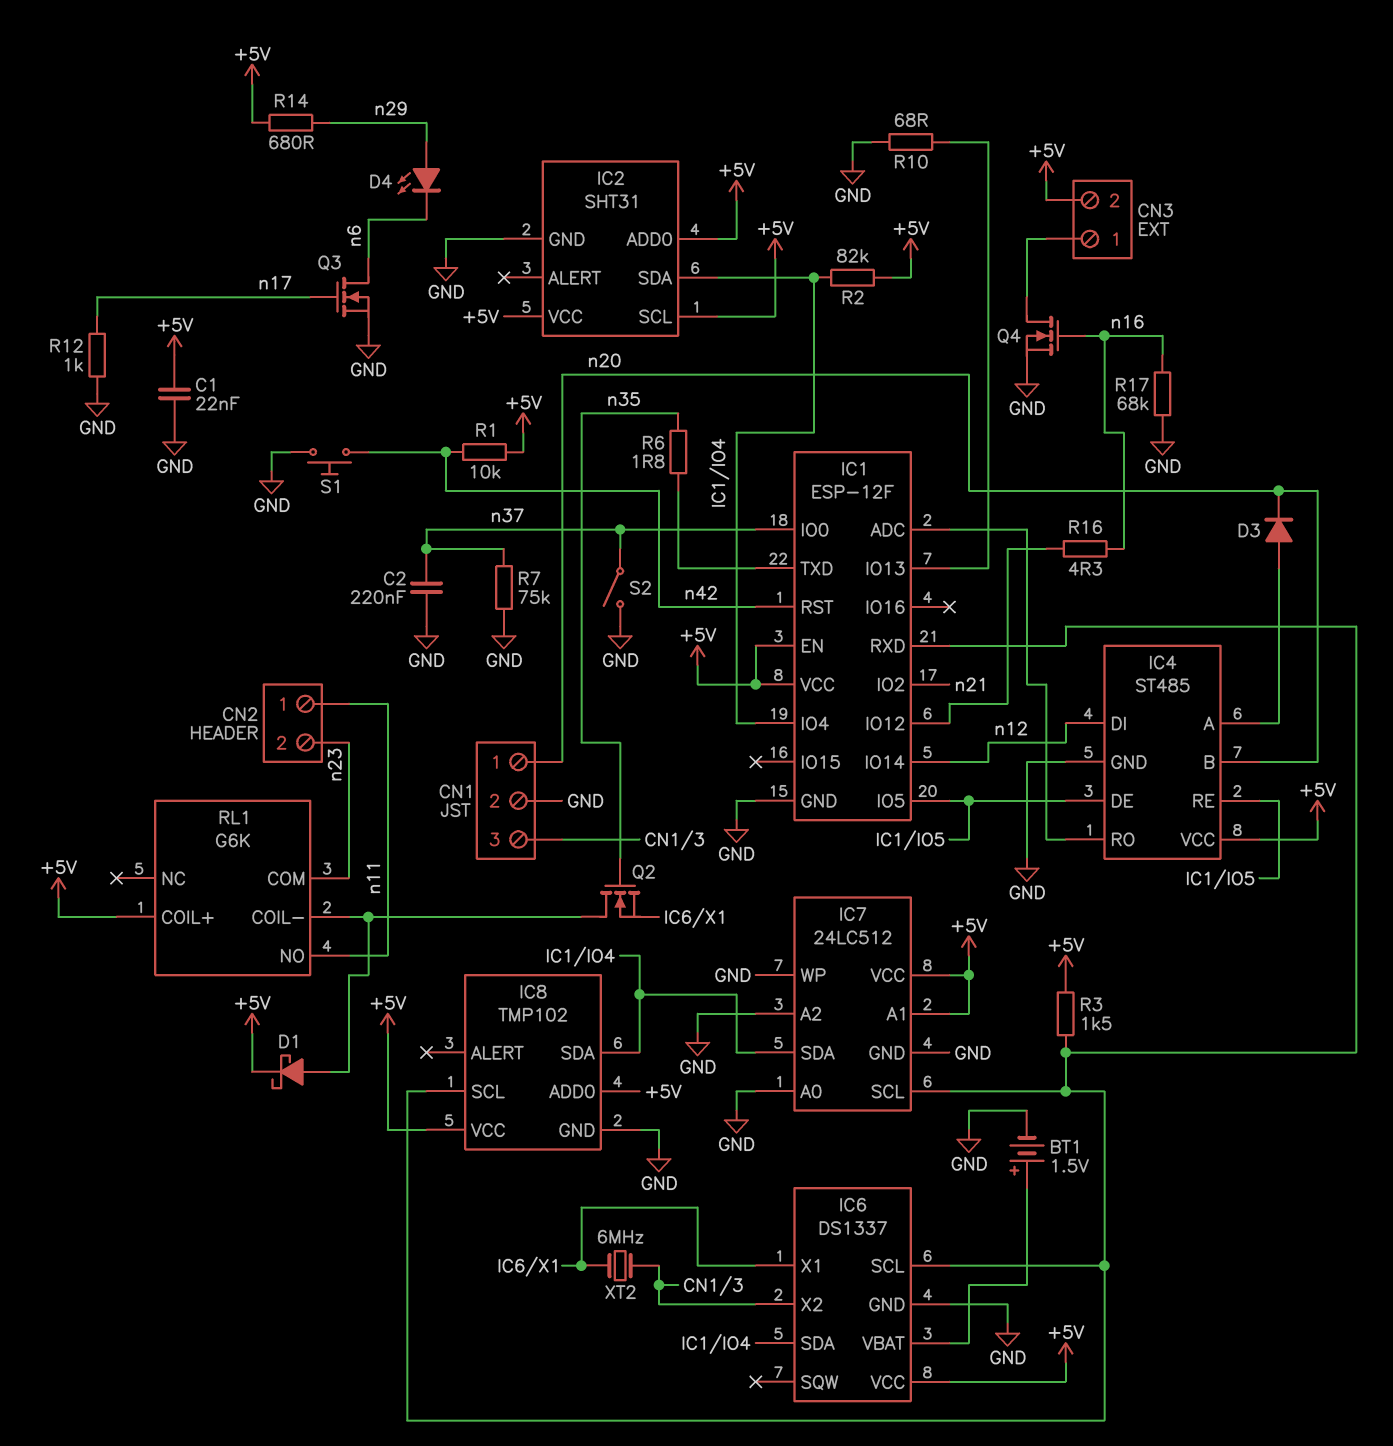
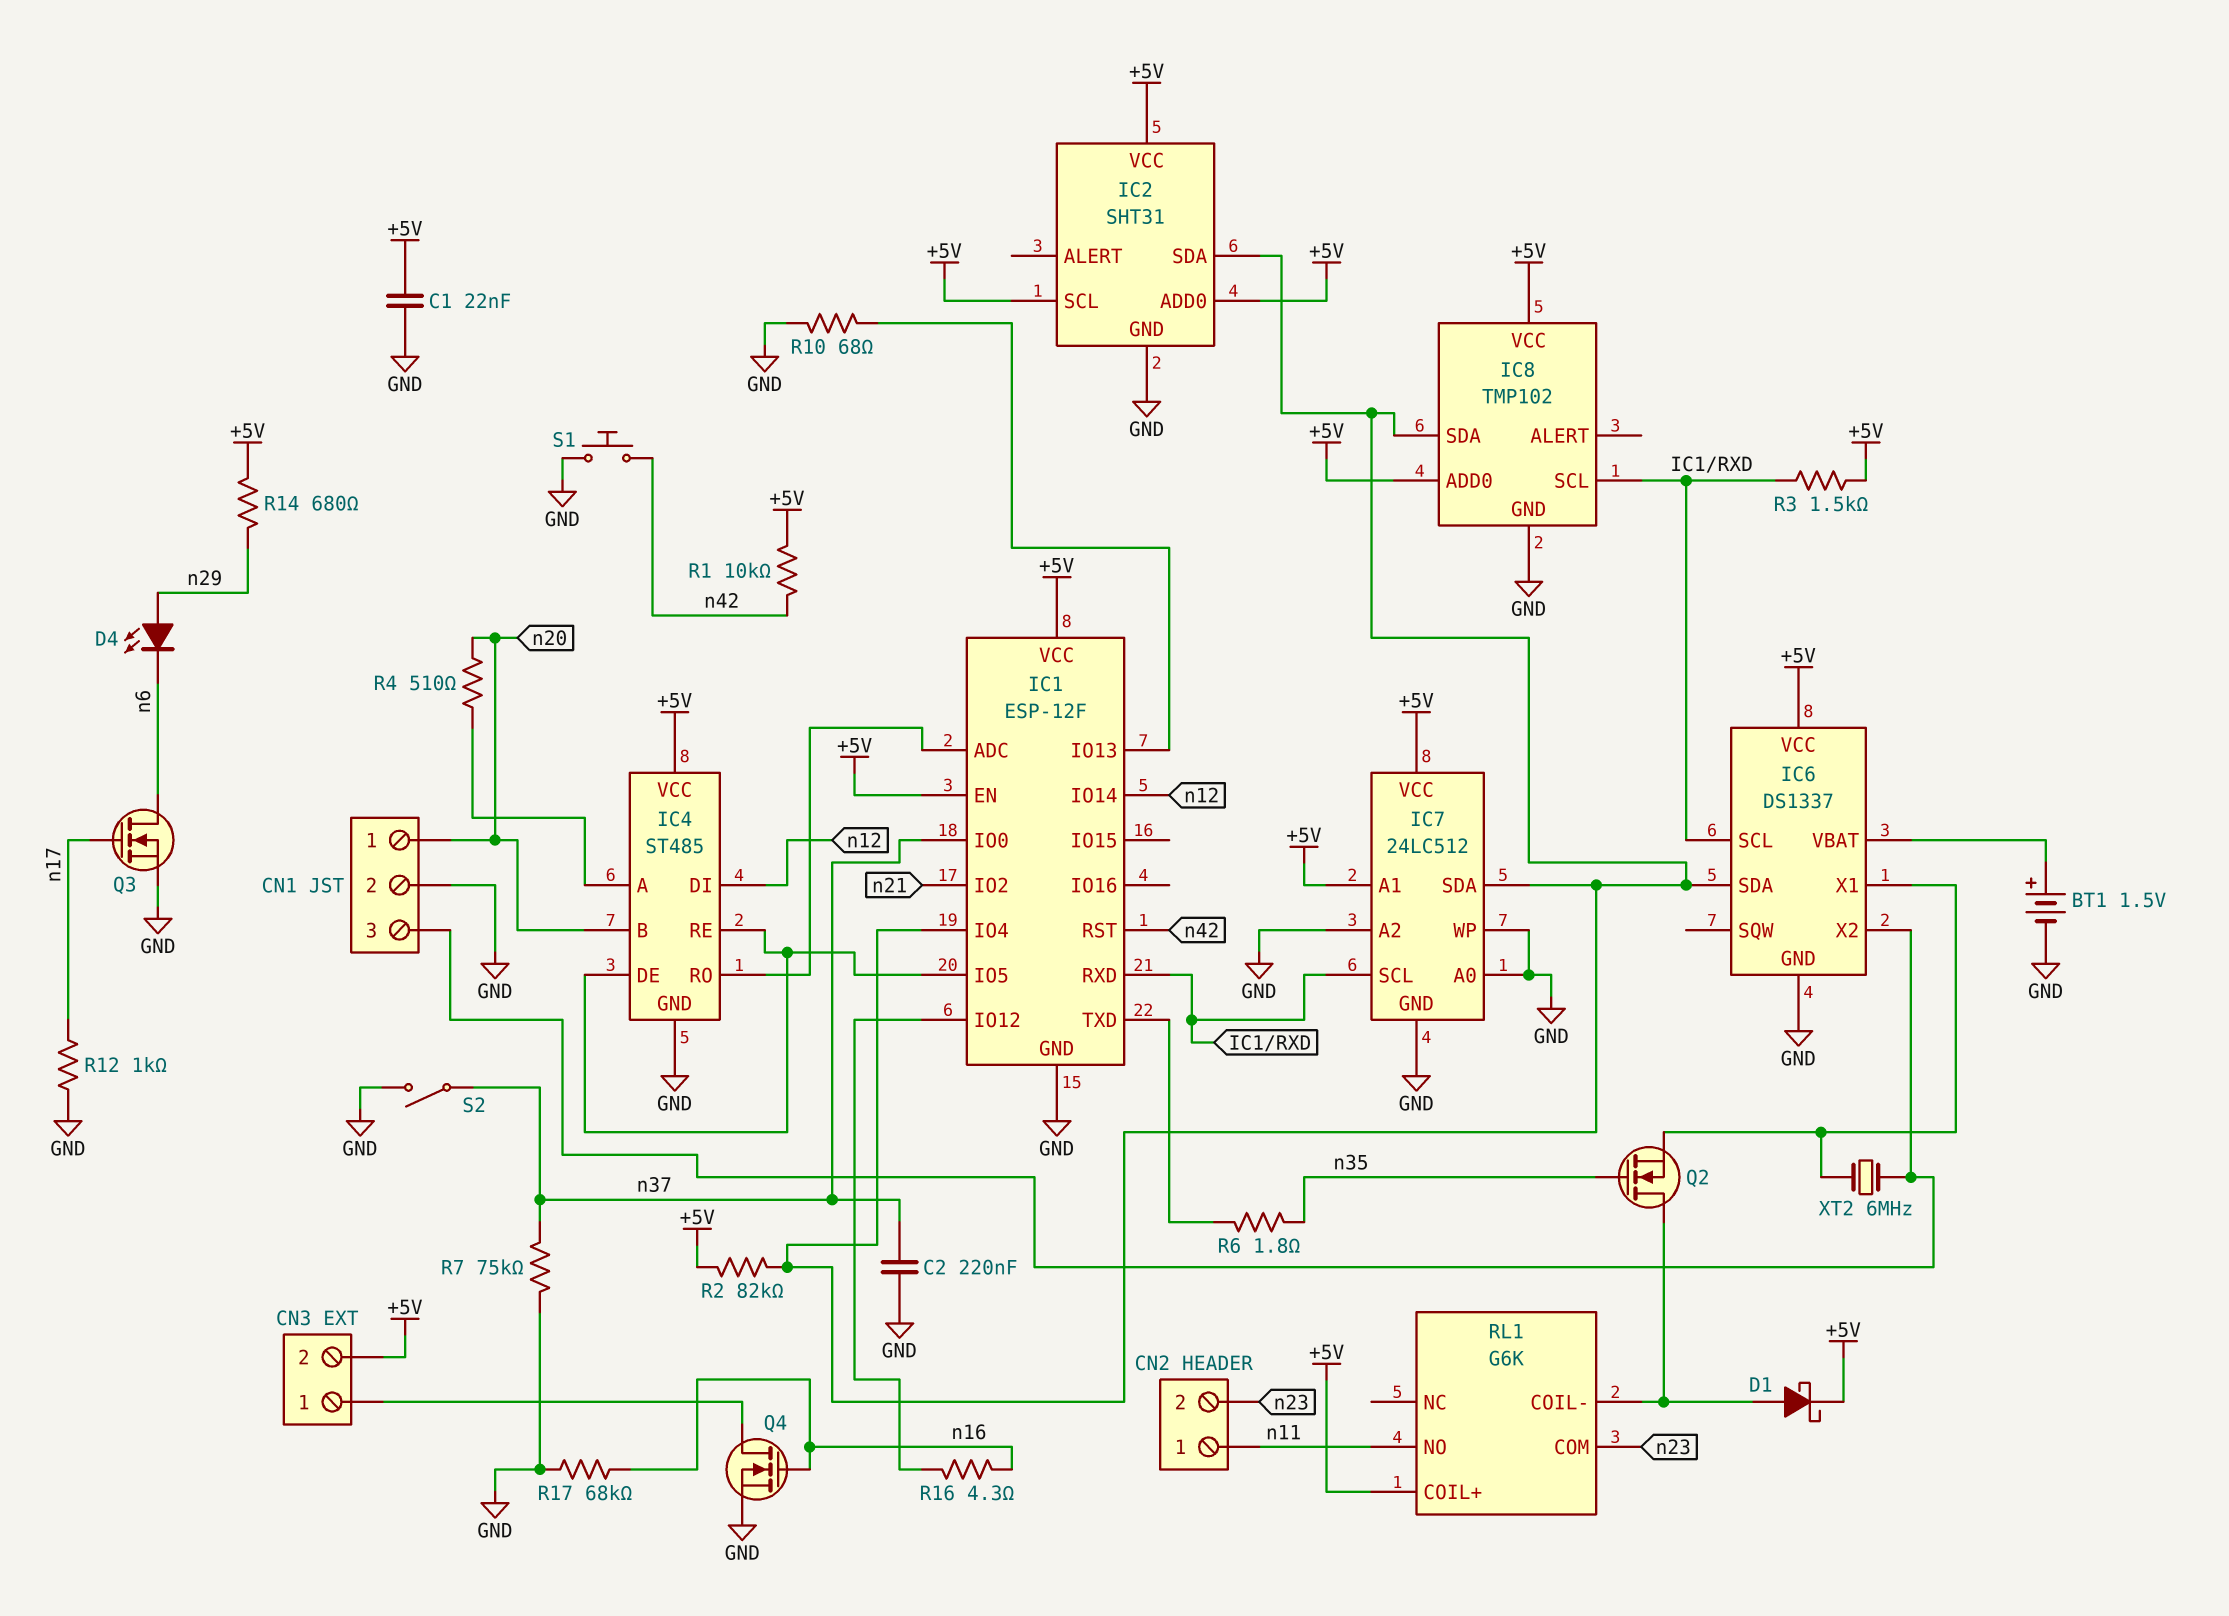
D3: diode (A IC4/A, K n20) -> none
R4: none -> 510 (IC4/A, n20)

